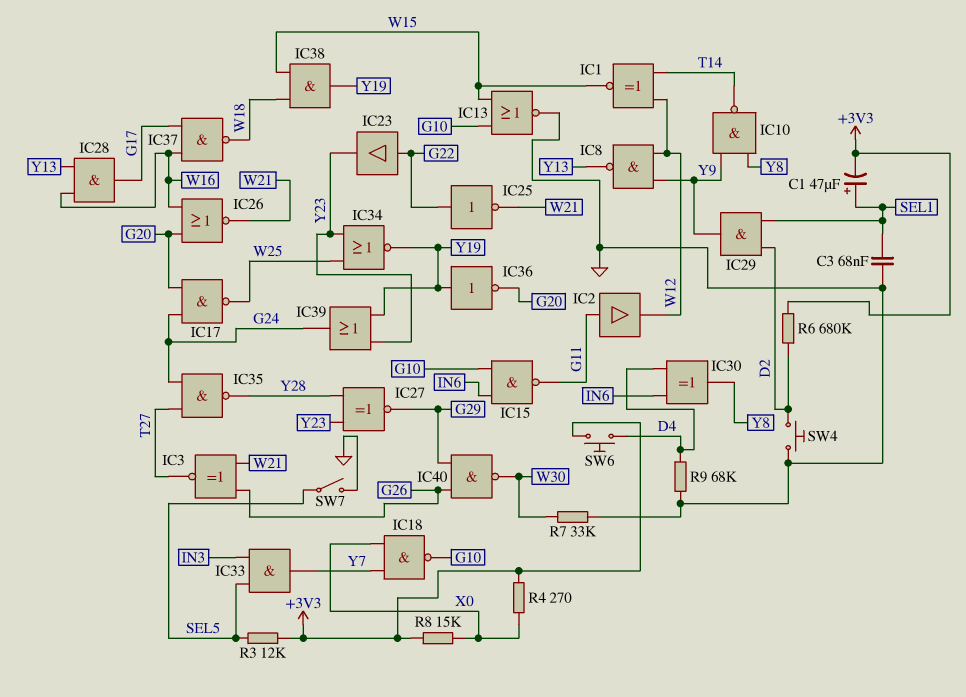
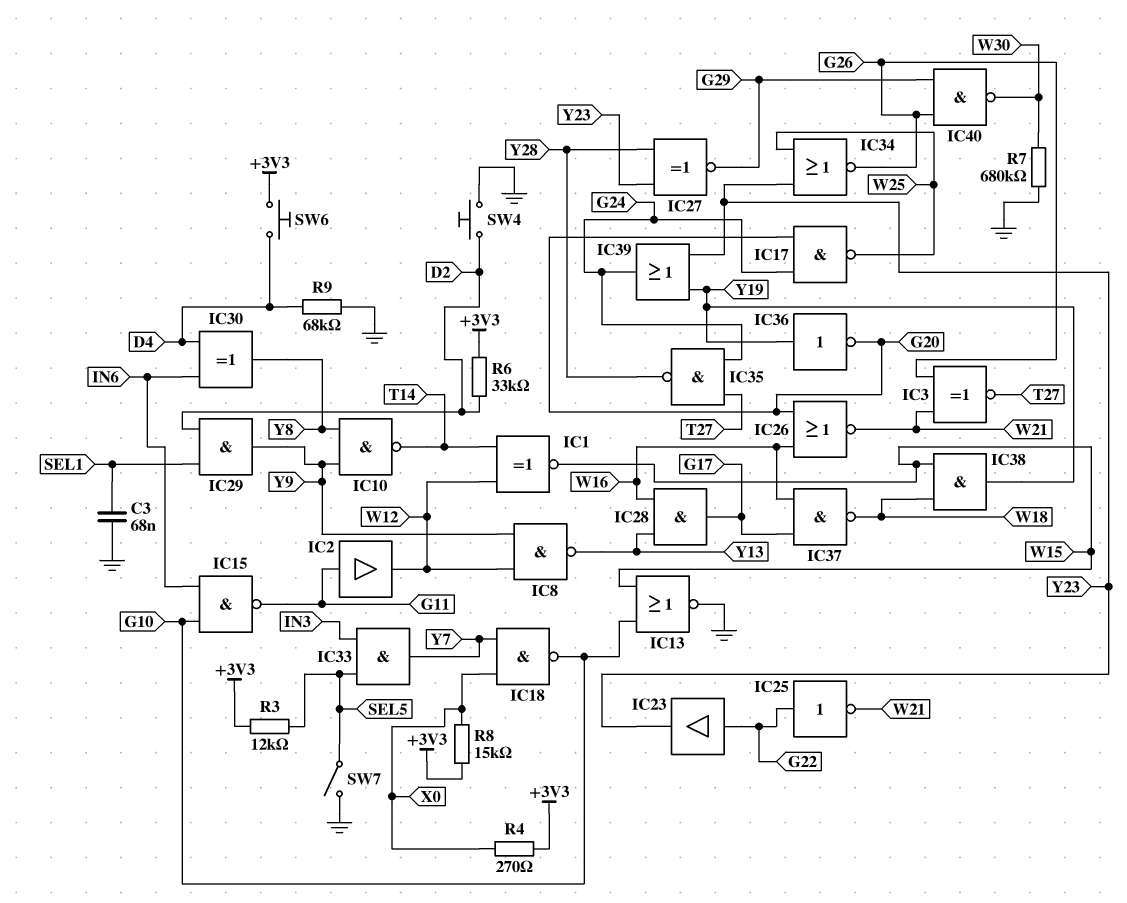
C1: 47uF (plus SEL1, minus +3V3) -> none
IC34: NOR (in W25, in Y23, out Y19) -> NOR (in W25, in Y23, out G26)
R6: 680k (+3V3, D2) -> 33k (+3V3, D2)
R7: 33k (GND, W30) -> 680k (GND, W30)

